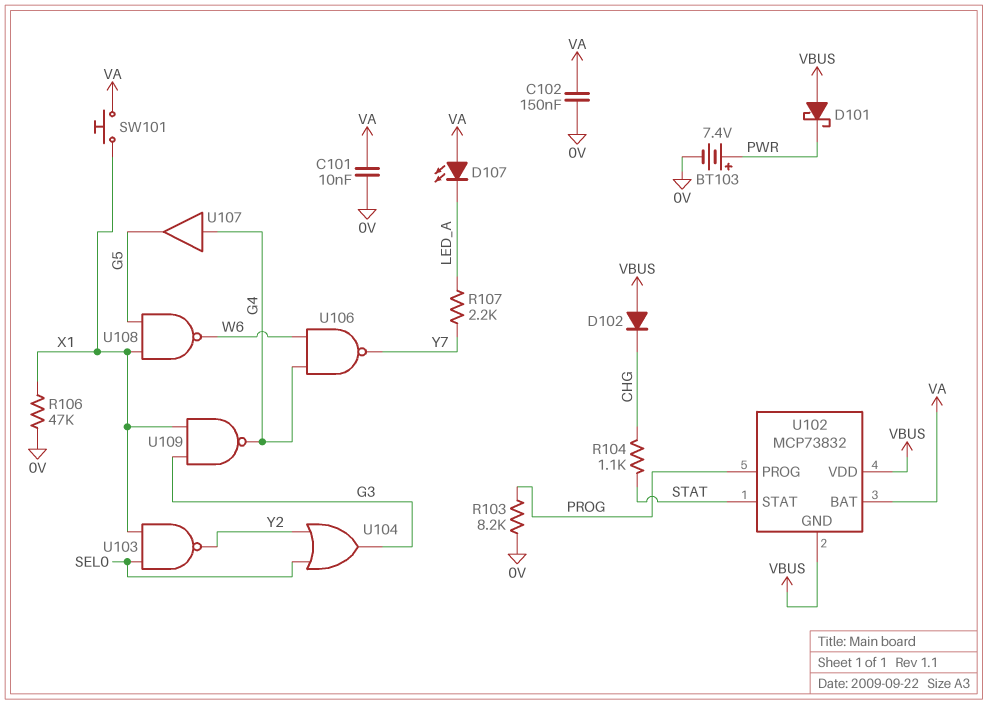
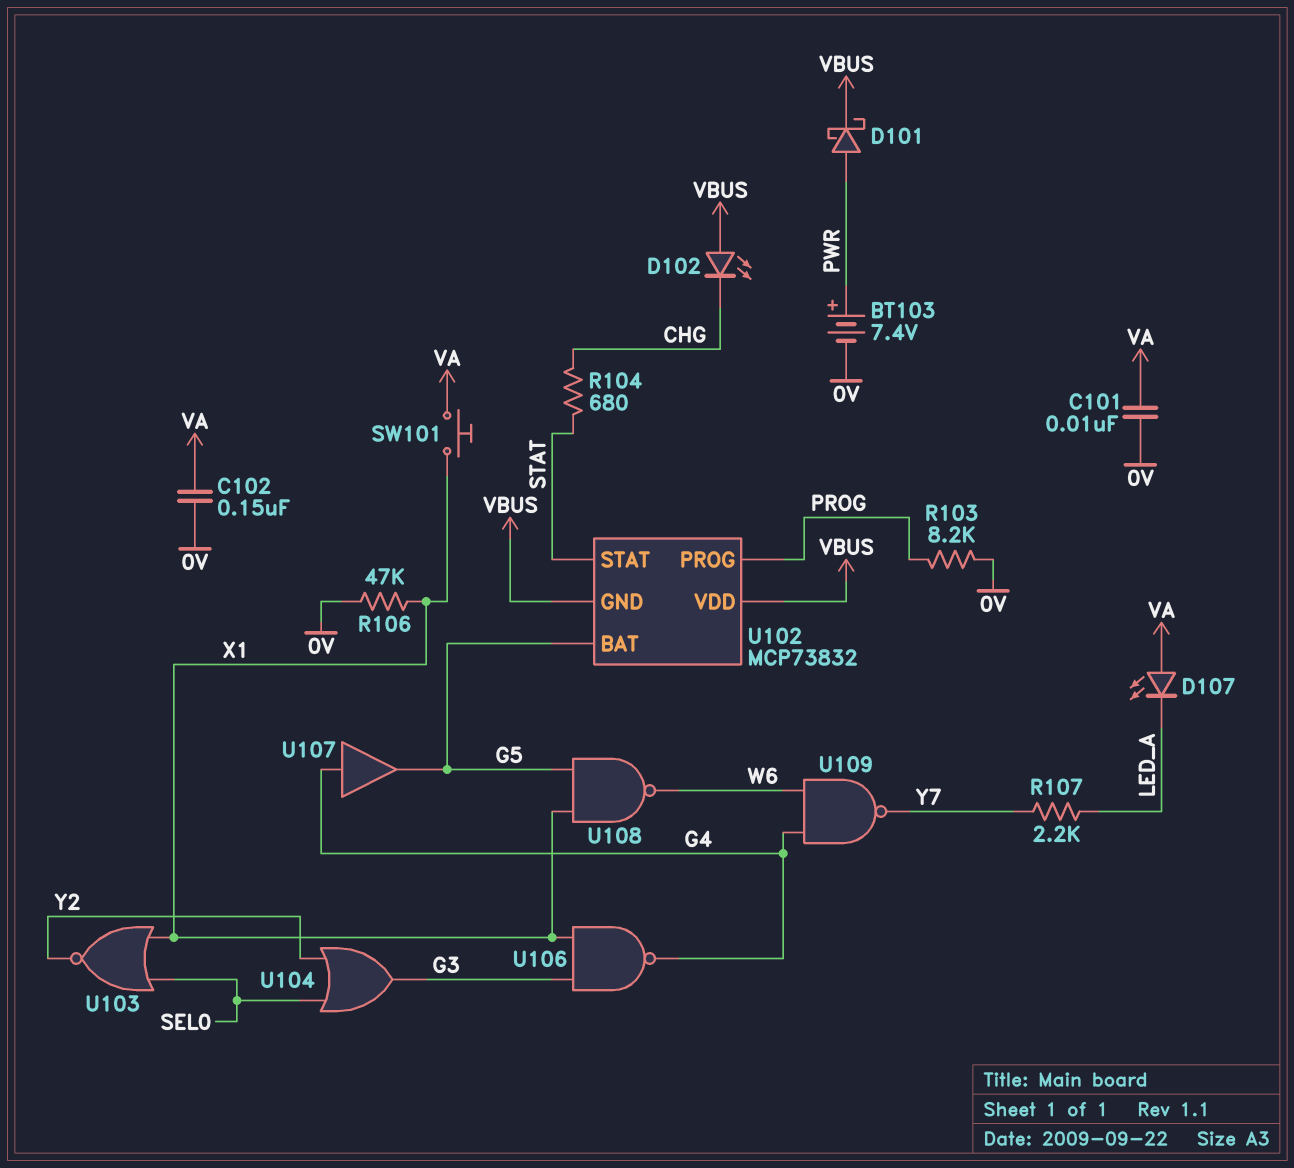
D101: schottky (A VBUS, K PWR) -> schottky (A PWR, K VBUS)
D102: diode (A VBUS, K CHG) -> LED (A VBUS, K CHG)
R104: 1.1k (CHG, STAT) -> 680 (CHG, STAT)
U102 pin BAT: VA -> G5
U103: NAND (in SEL0, in X1, out Y2) -> NOR (in SEL0, in X1, out Y2)
U106: NAND (in G4, in W6, out Y7) -> NAND (in G3, in X1, out G4)
U109: NAND (in G3, in X1, out G4) -> NAND (in G4, in W6, out Y7)

